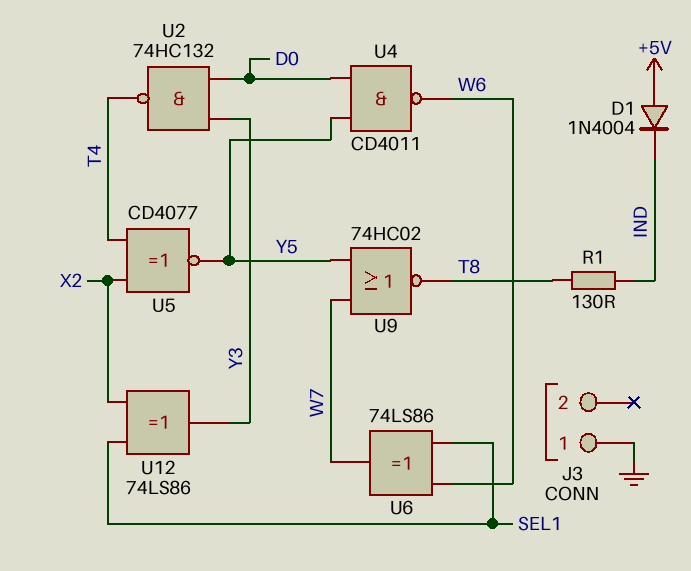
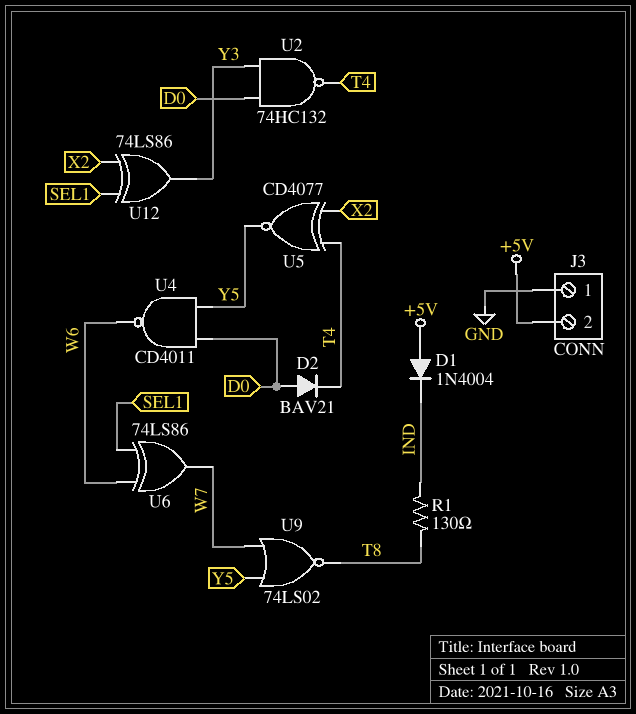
D2: none -> diode BAV21 (A D0, K T4)
J3 pin 2: none -> +5V
U9: NOR 74HC02 (in W7, in Y5, out T8) -> NOR 74LS02 (in W7, in Y5, out T8)

